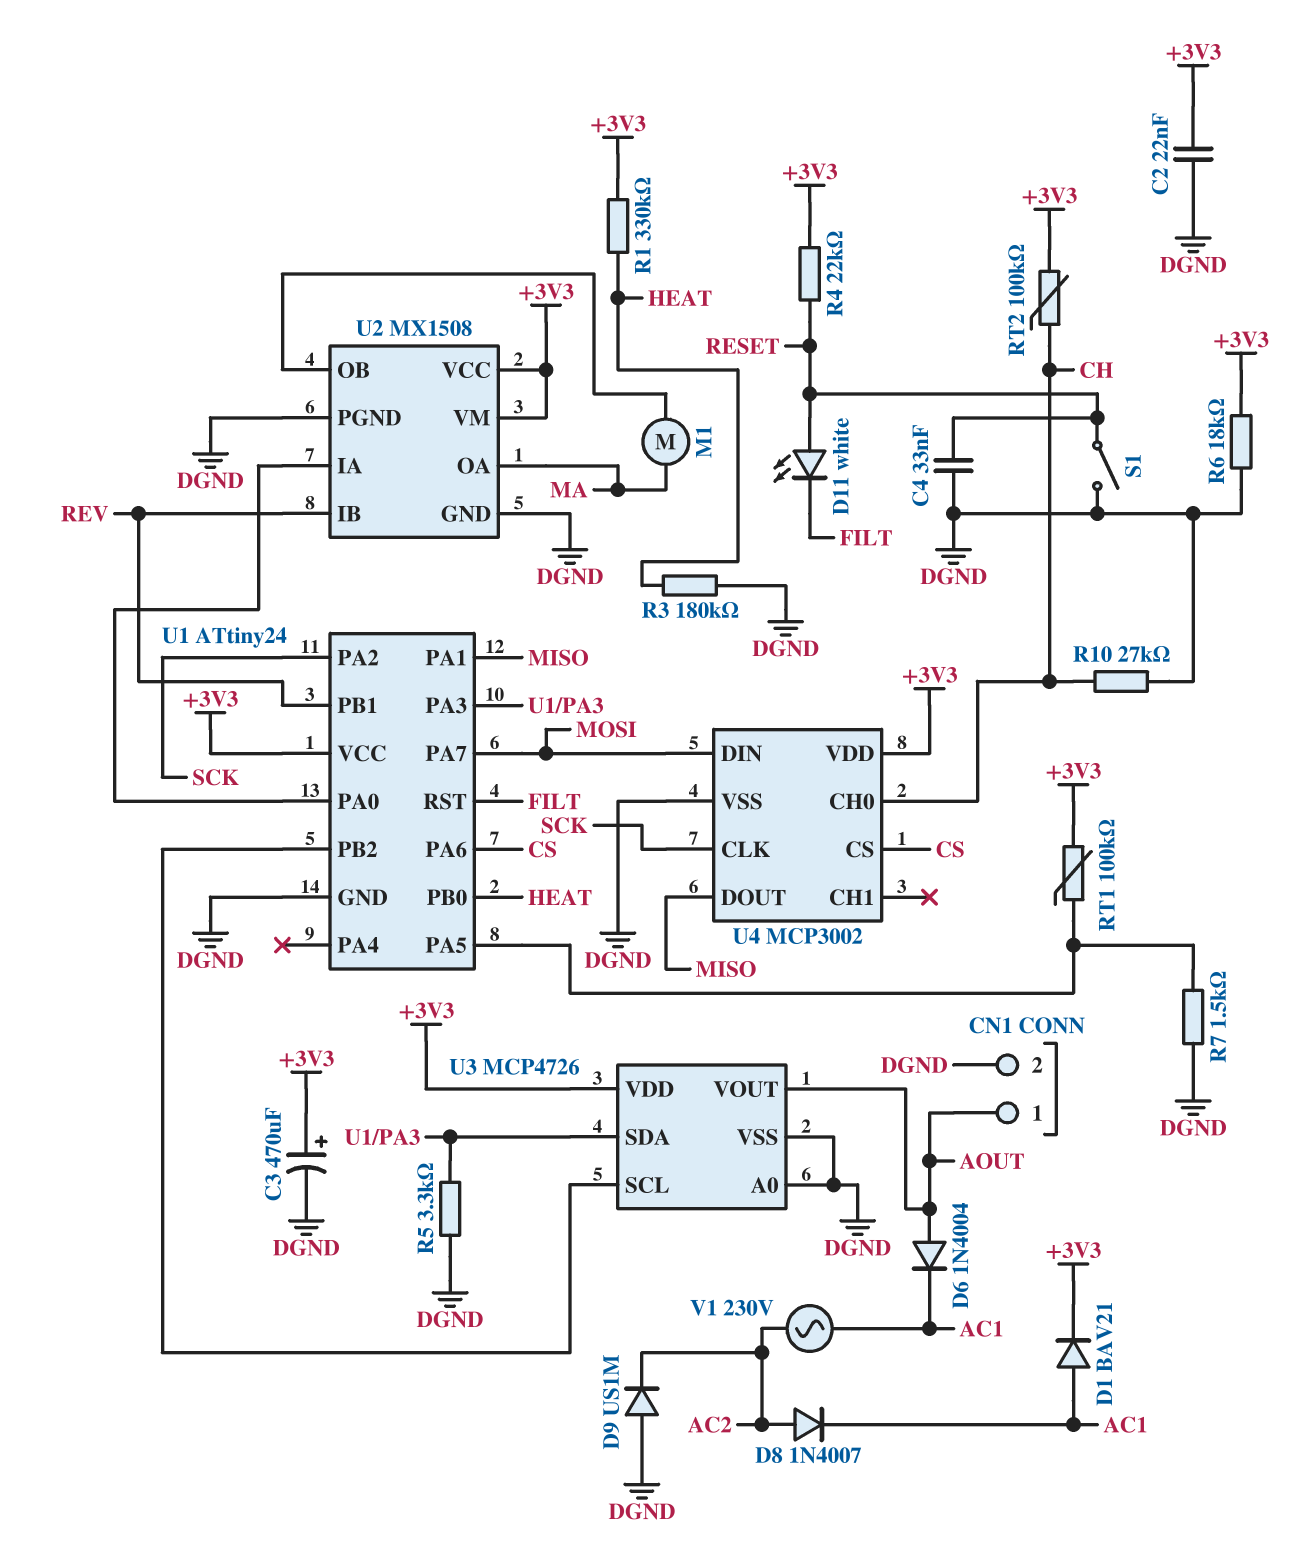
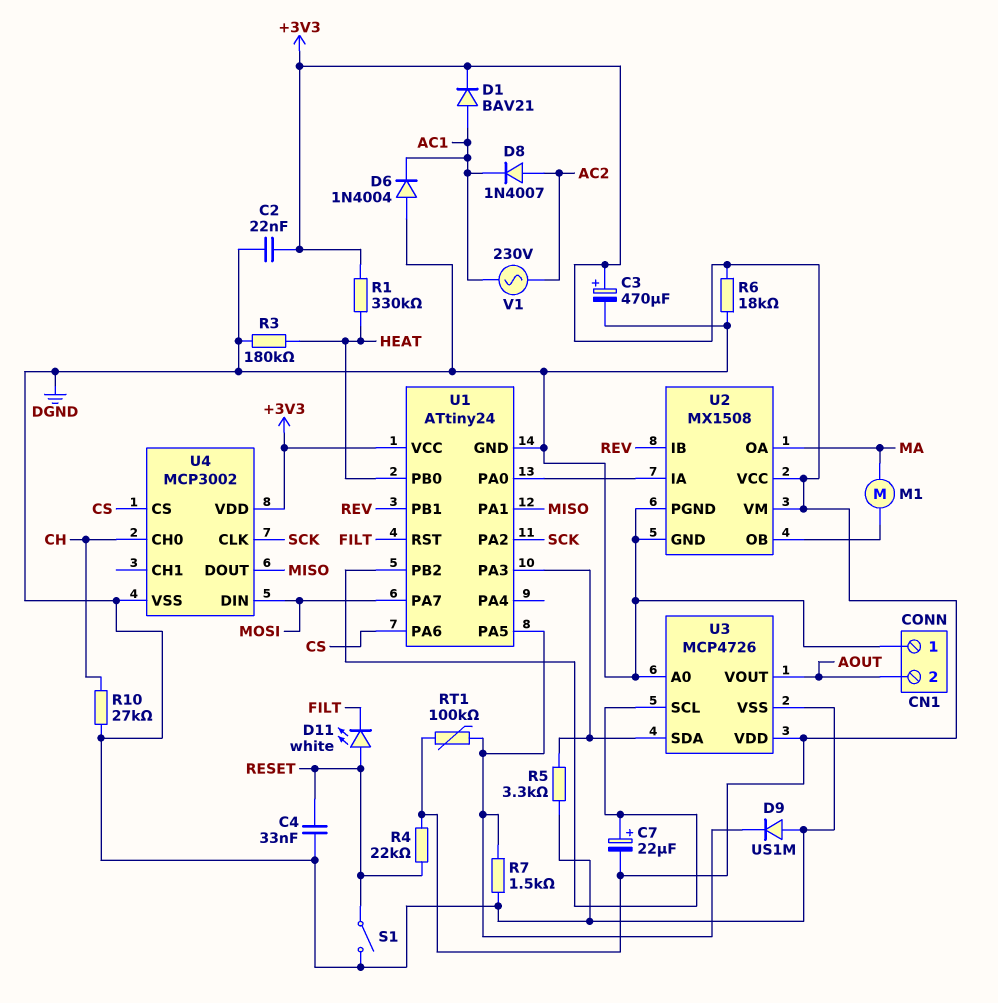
C7: none -> 22uF (plus U1/PB2, minus +3V3)
CN1 pin 1: AOUT -> DGND
CN1 pin 2: DGND -> AOUT
D6: diode 1N4004 (A AOUT, K AC1) -> diode 1N4004 (A DGND, K AC1)
D9: diode US1M (A DGND, K AC2) -> diode US1M (A DGND, K U1/PA5)
RT2: 100k (+3V3, CH) -> none

